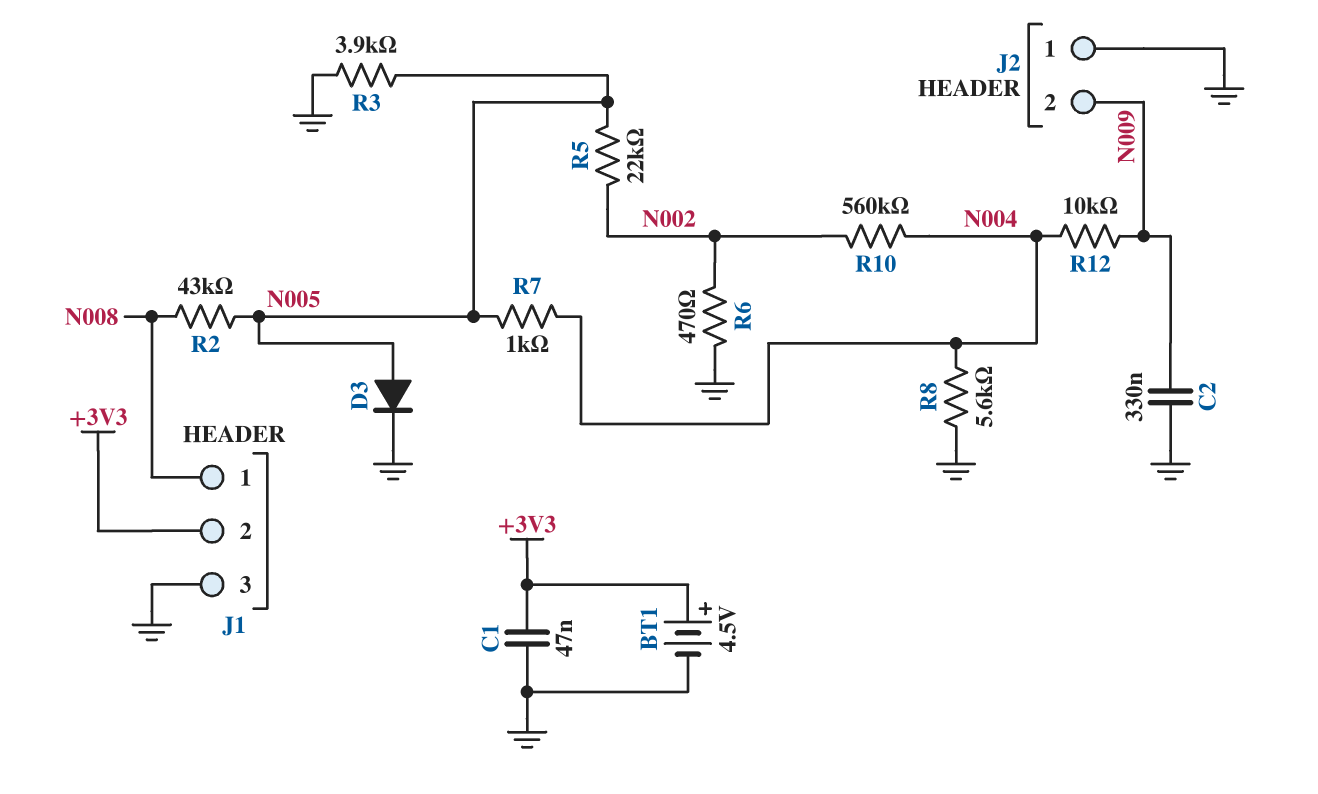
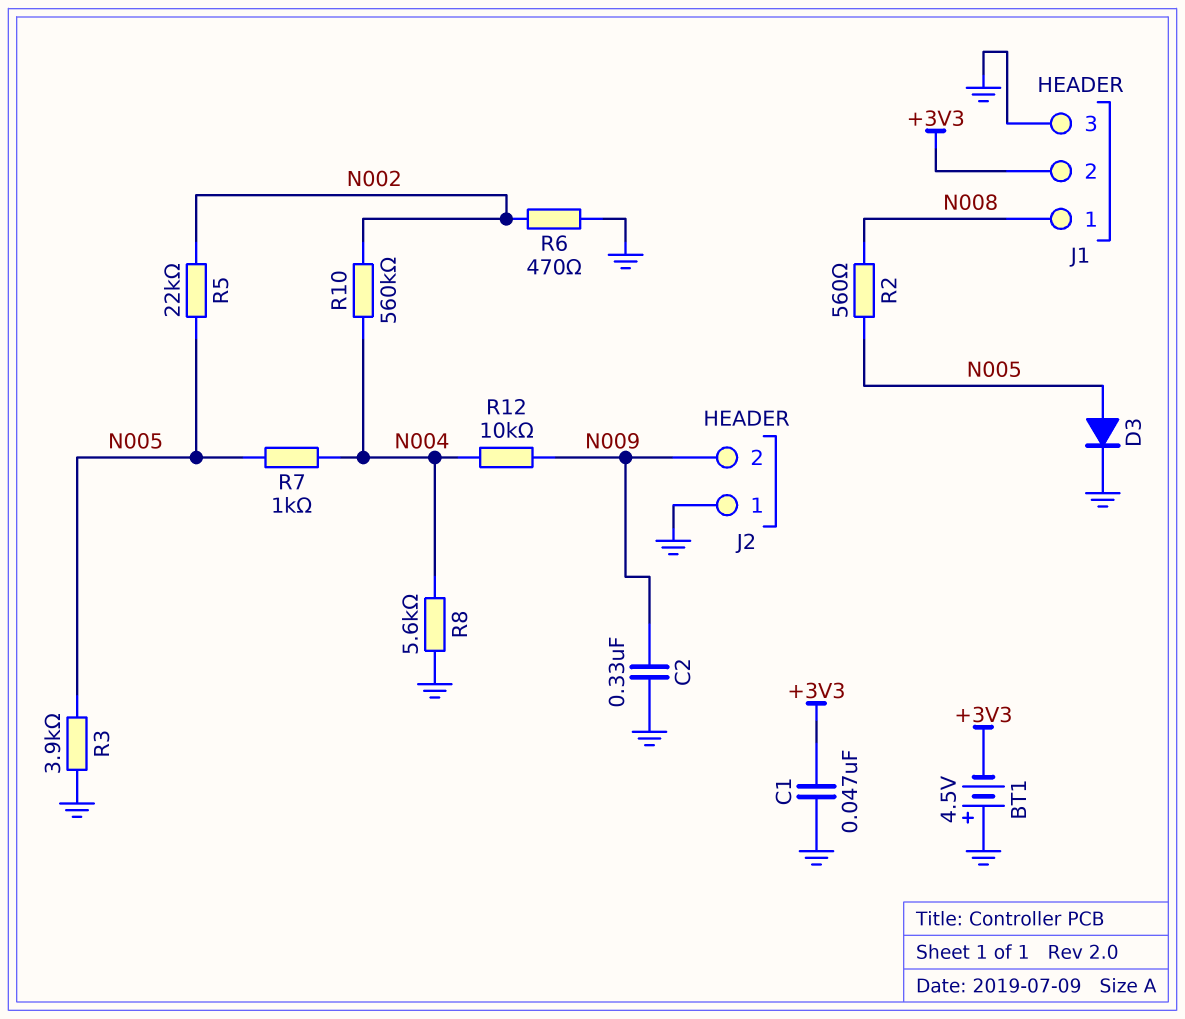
BT1: 4.5V (plus +3V3, minus GND) -> 4.5V (plus GND, minus +3V3)
R2: 43k (N005, N008) -> 560 (N005, N008)

